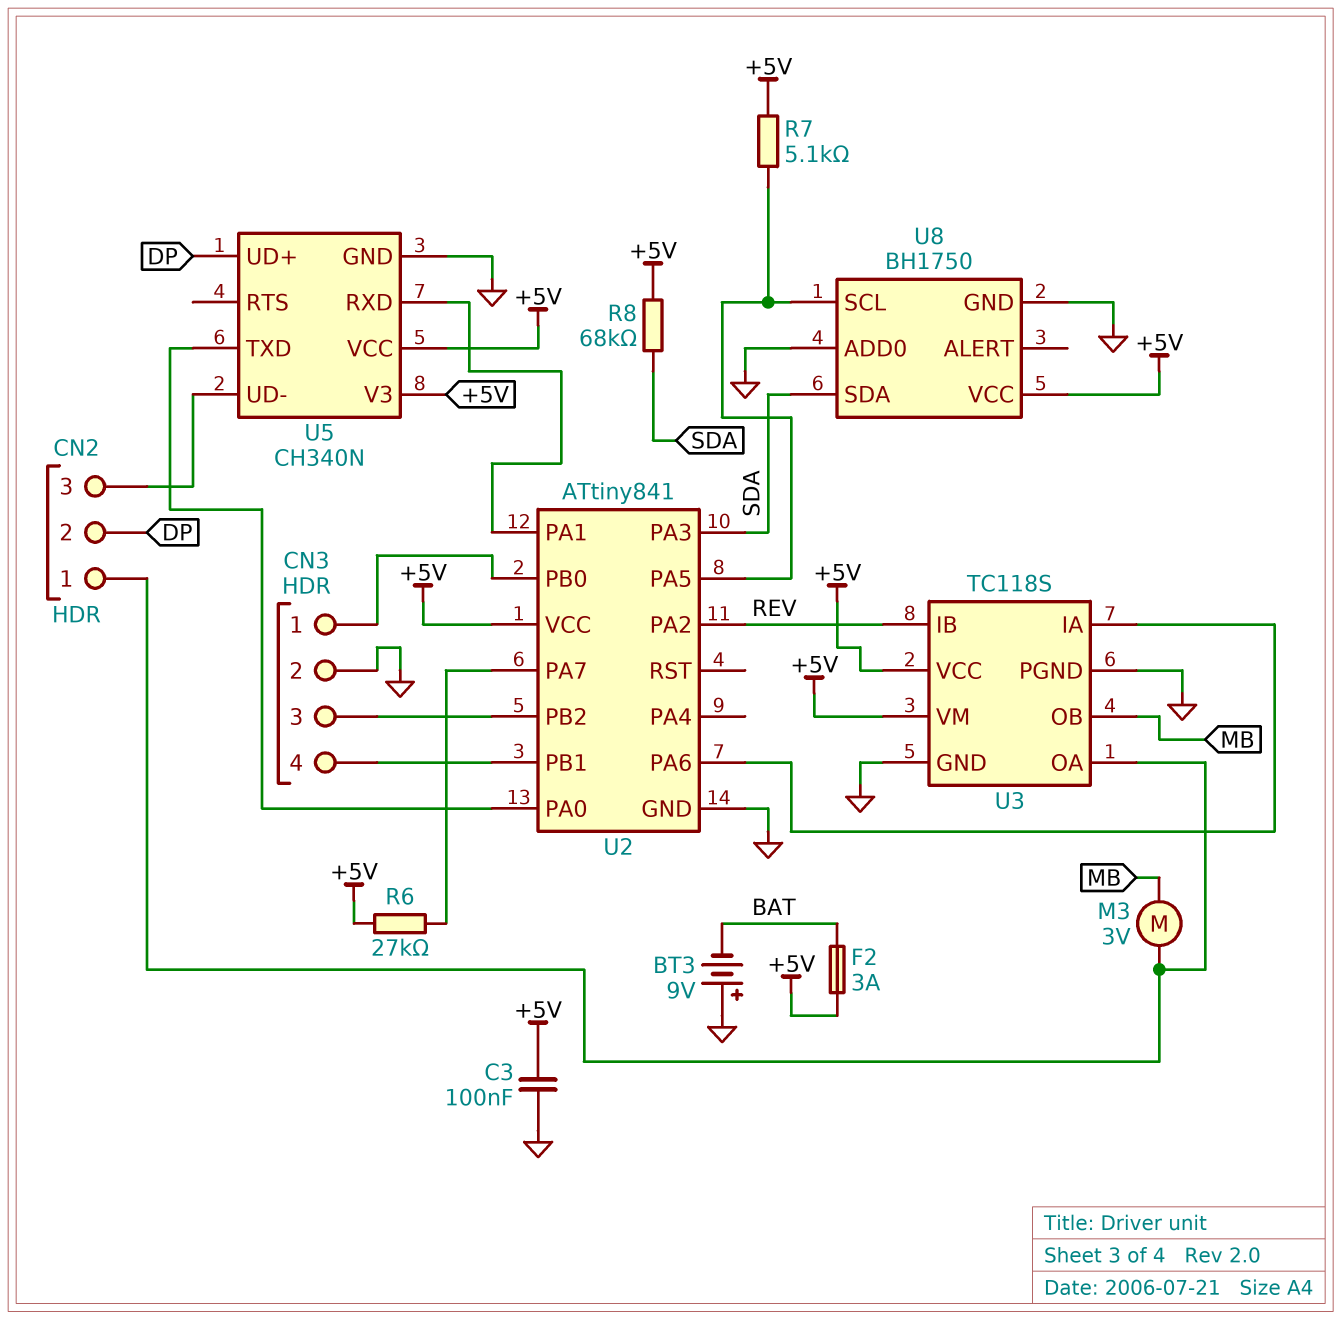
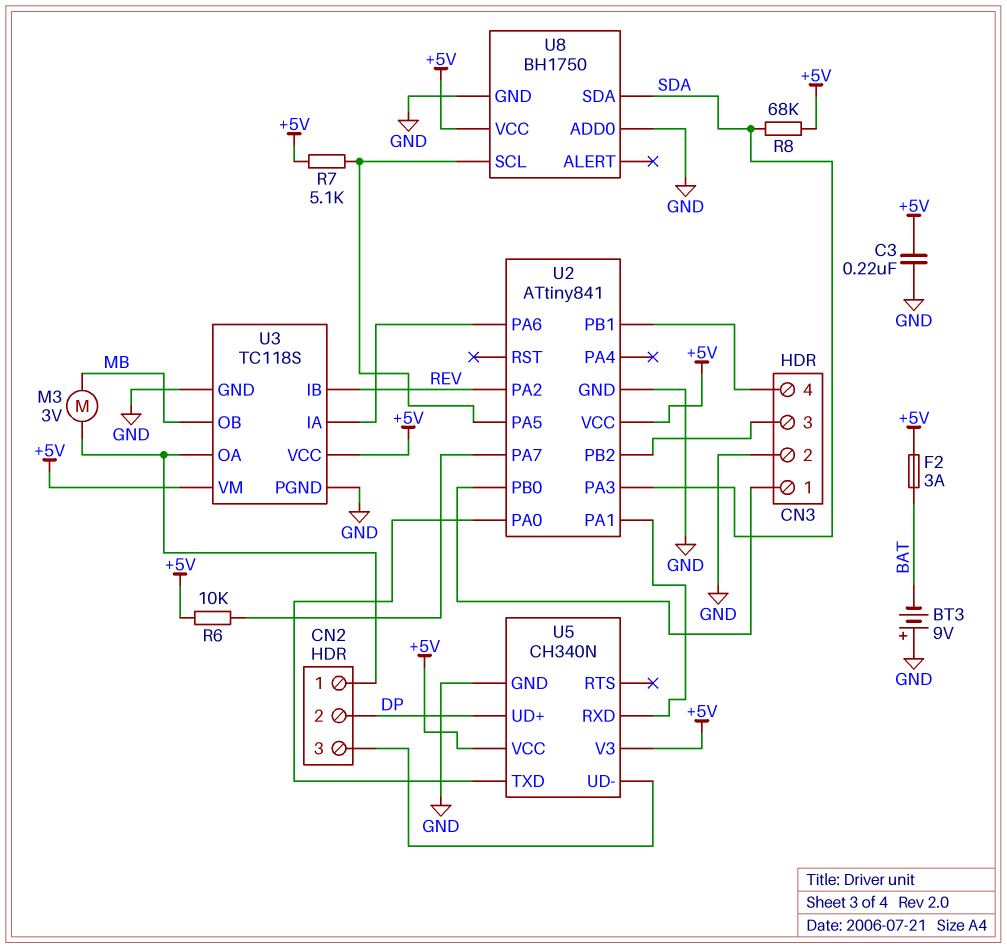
C3: 100nF (+5V, GND) -> 220nF (+5V, GND)
R6: 27k (+5V, U2/PA7) -> 10k (+5V, U2/PA7)

